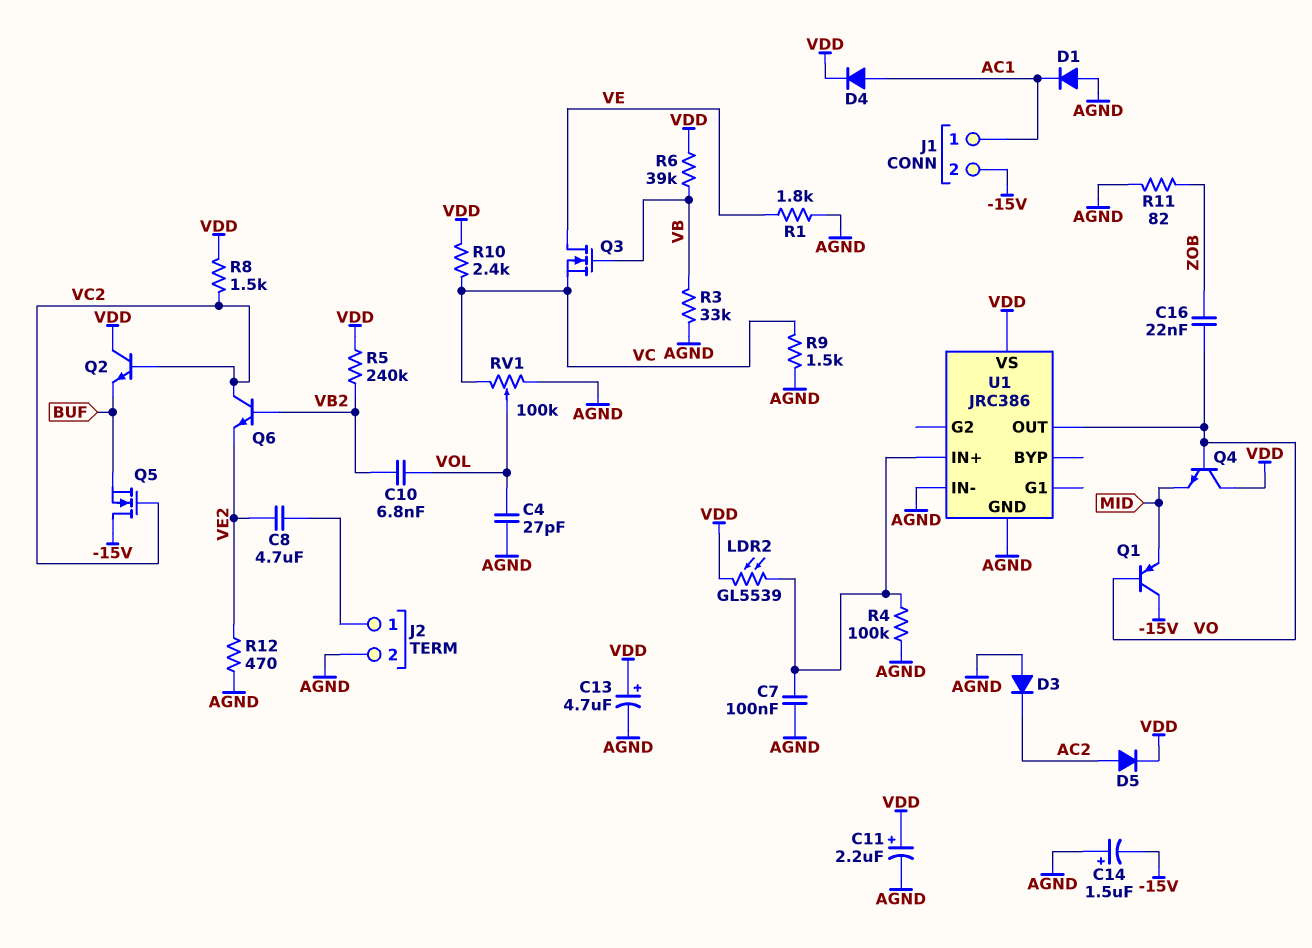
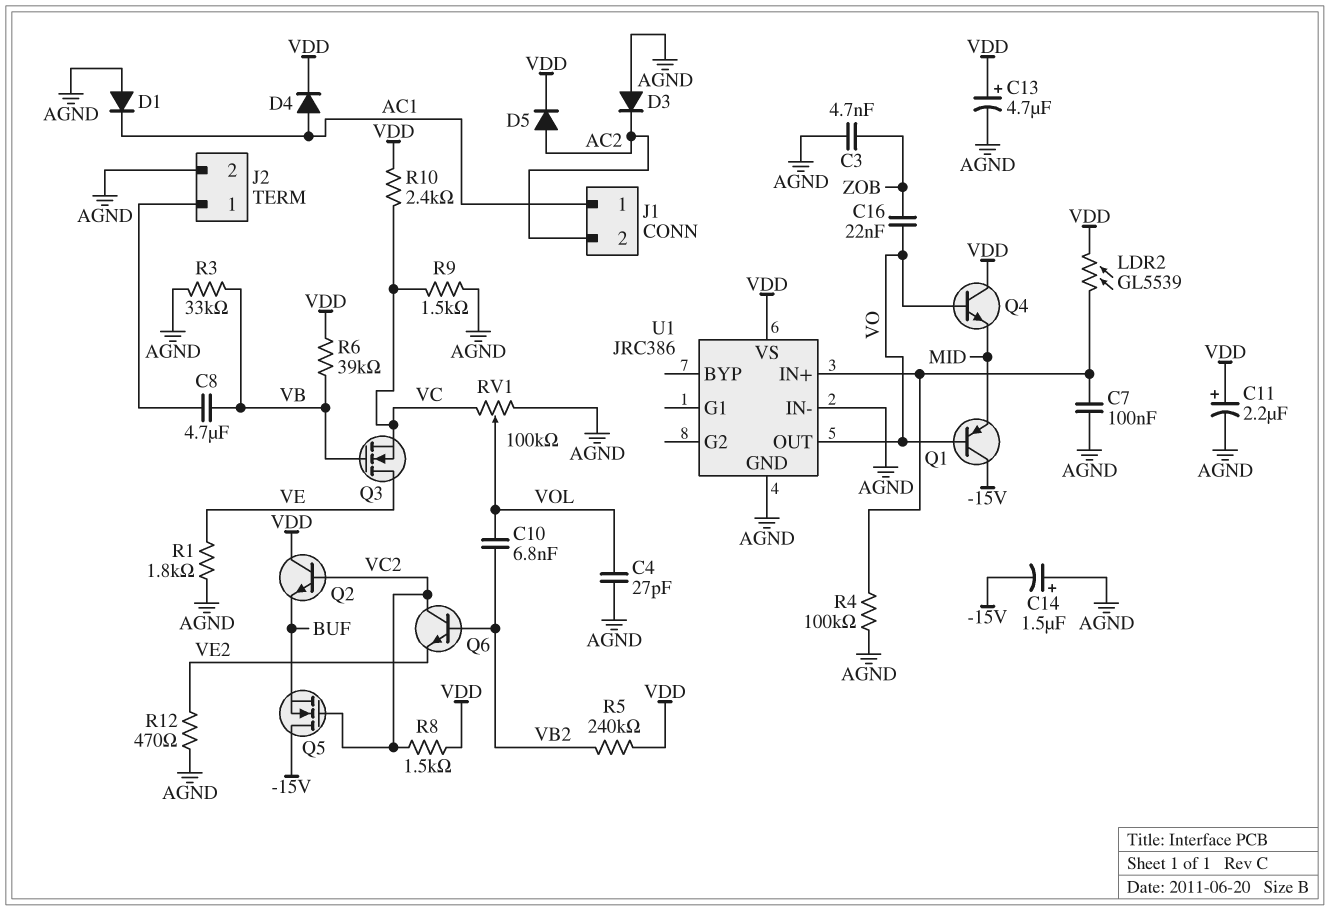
C3: none -> 4.7nF (AGND, ZOB)
C8: 4.7uF (J2/1, VE2) -> 4.7uF (J2/1, VB)
J1 pin 2: -15V -> AC2
R11: 82 (AGND, ZOB) -> none

